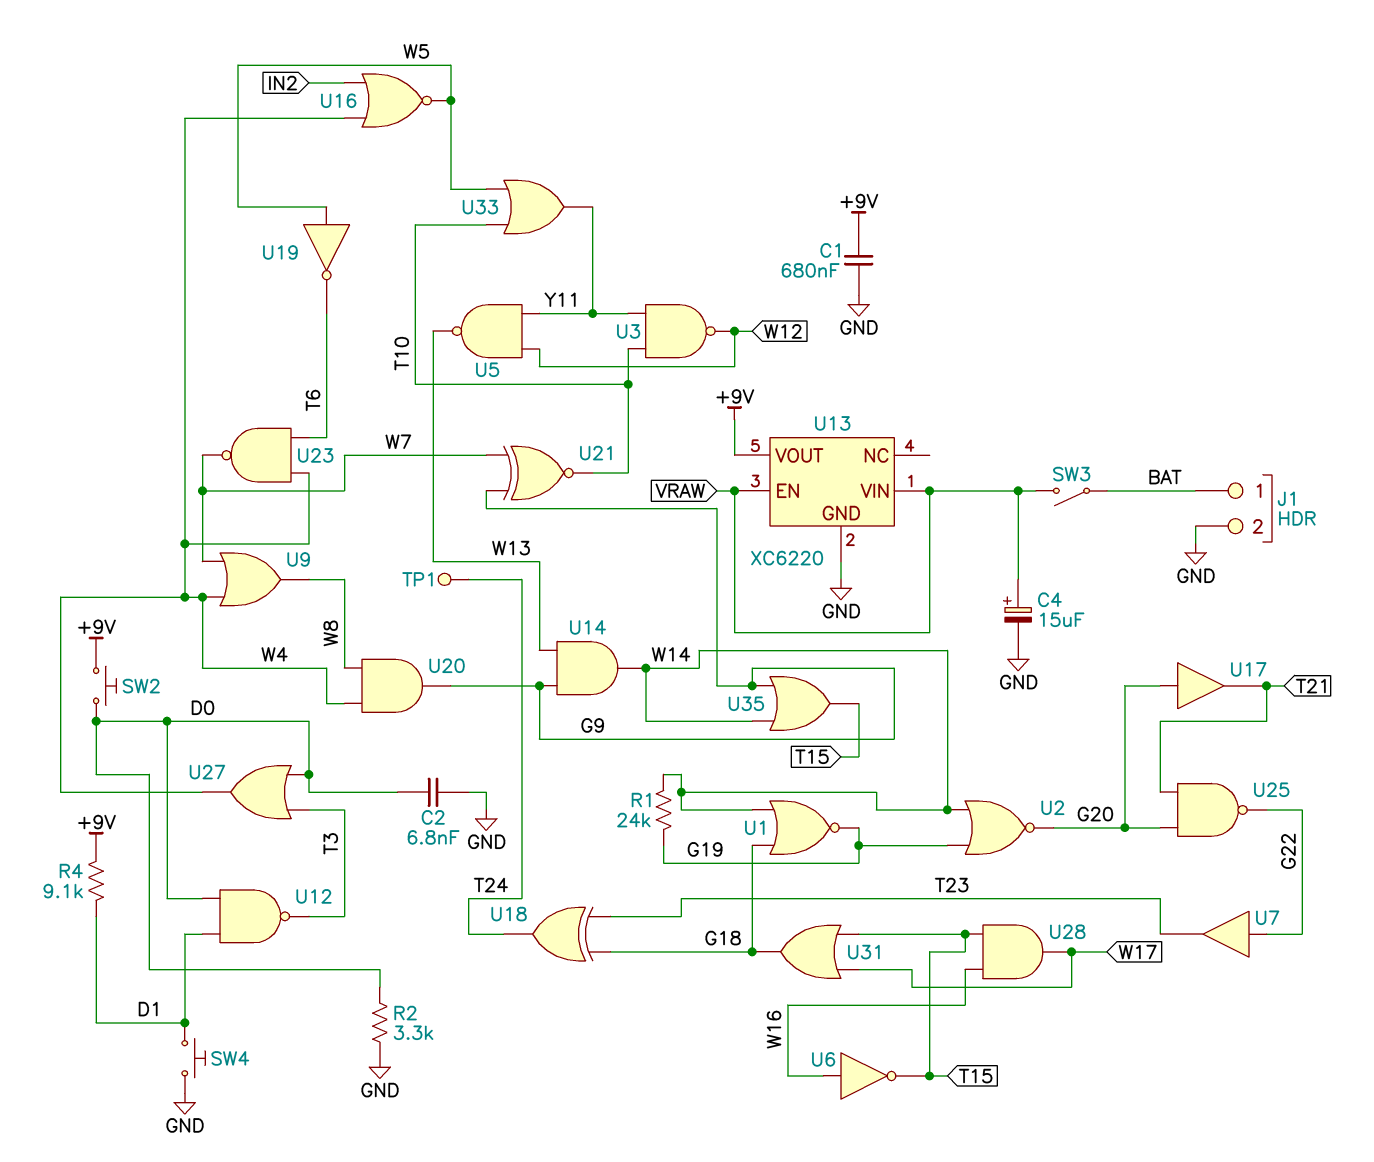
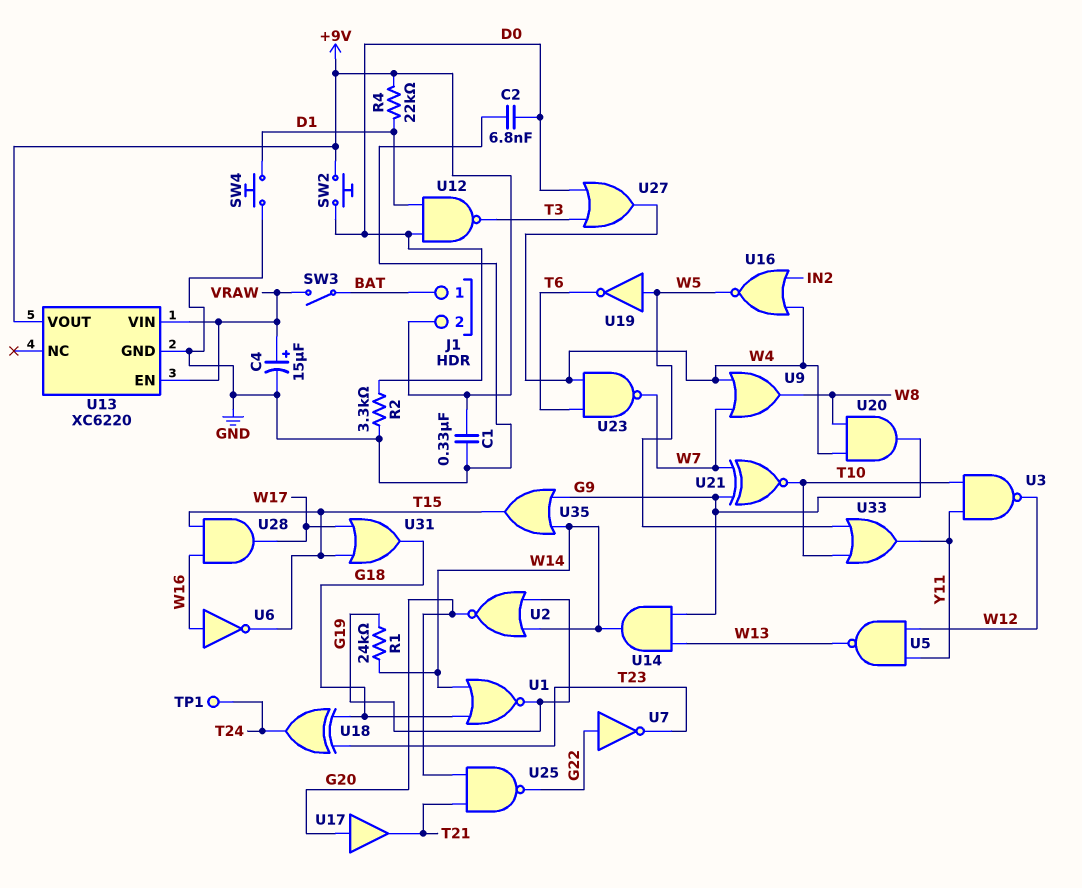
C1: 680nF (+9V, GND) -> 330nF (+9V, GND)
J1 pin 2: GND -> +9V
R4: 9.1k (+9V, D1) -> 22k (+9V, D1)
U7: buffer (in G22, out T23) -> NOT (in G22, out T23)

